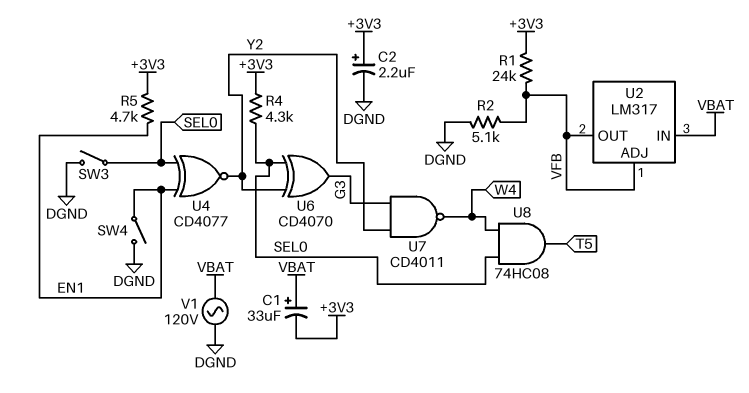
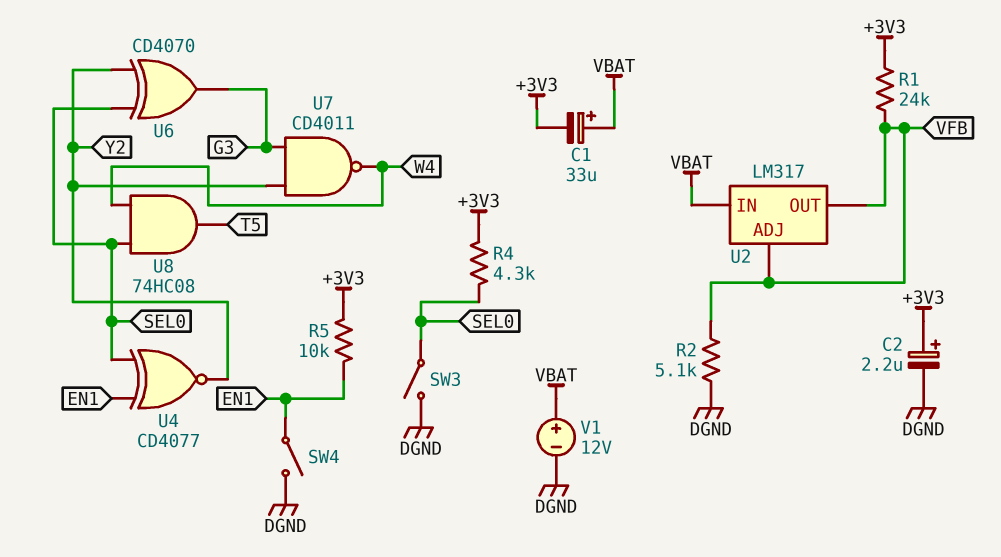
R5: 4.7k (+3V3, EN1) -> 10k (+3V3, EN1)
V1: AC 120V (DGND, VBAT) -> 12V (plus VBAT, minus DGND)

